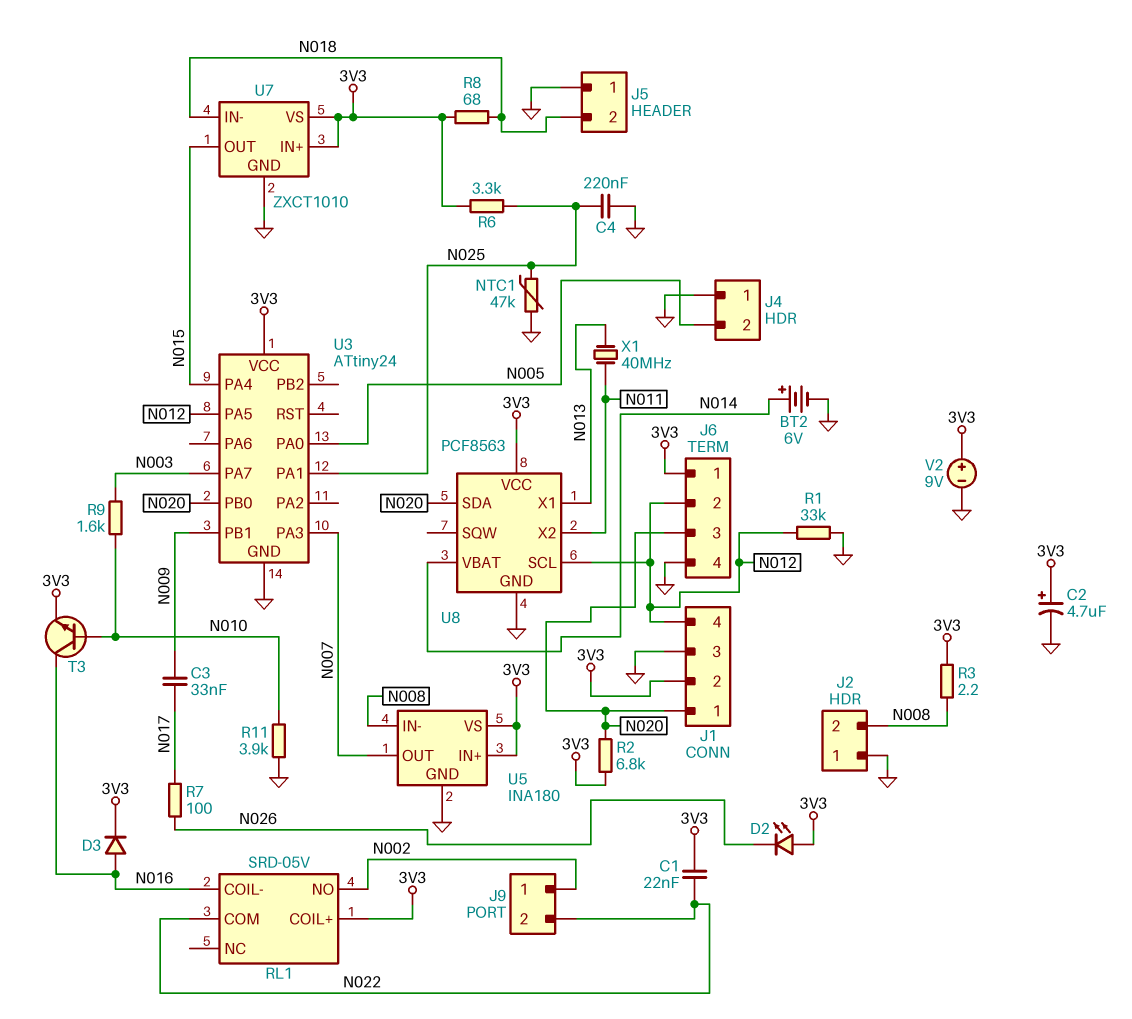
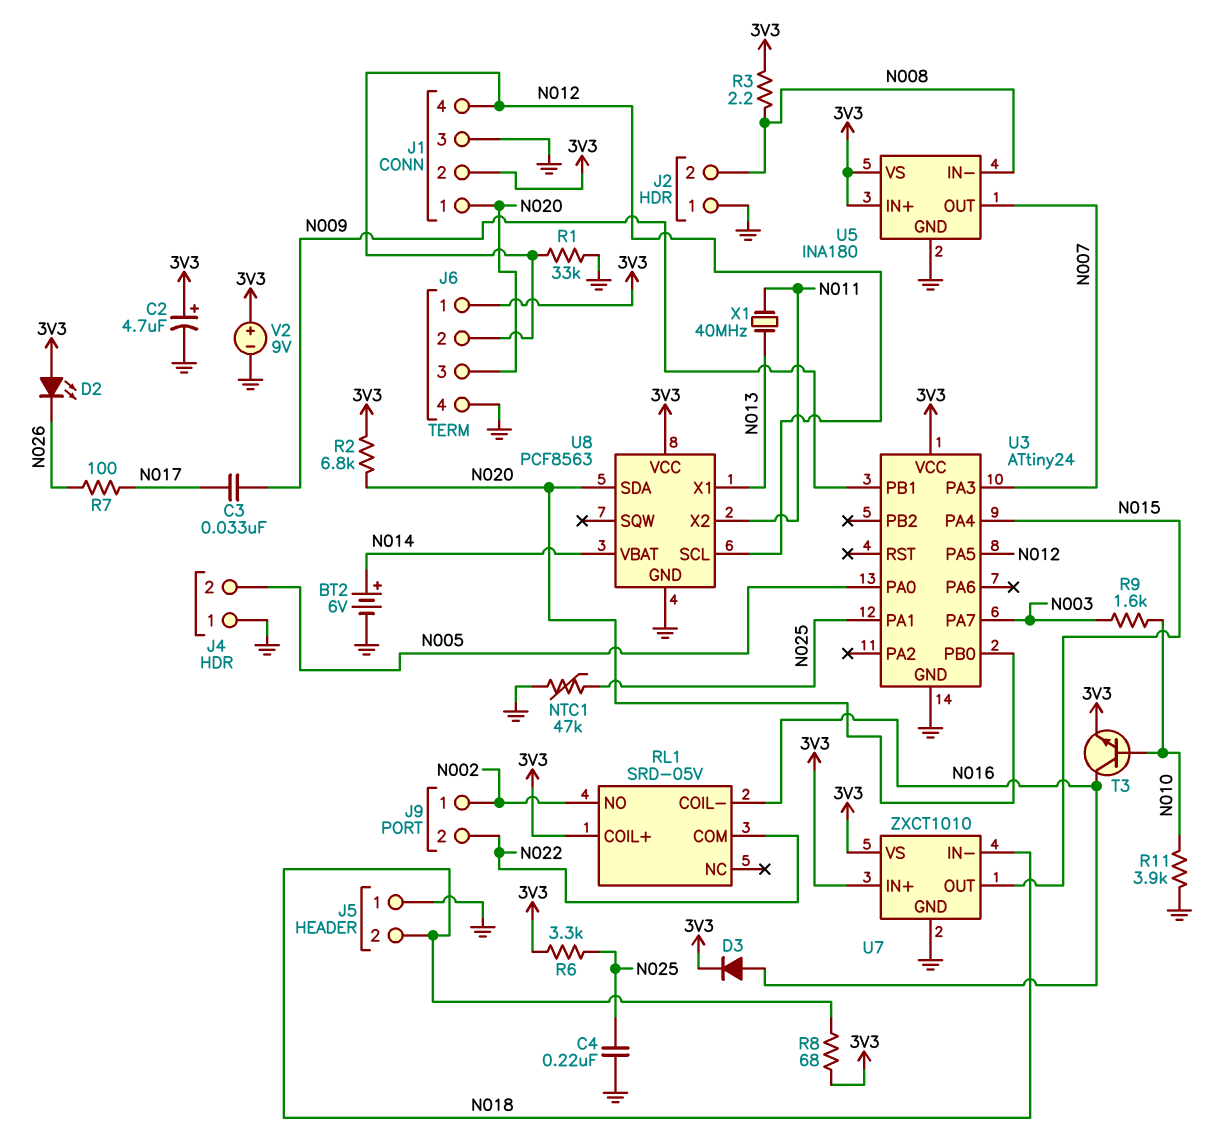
C1: 22nF (3V3, N022) -> none

